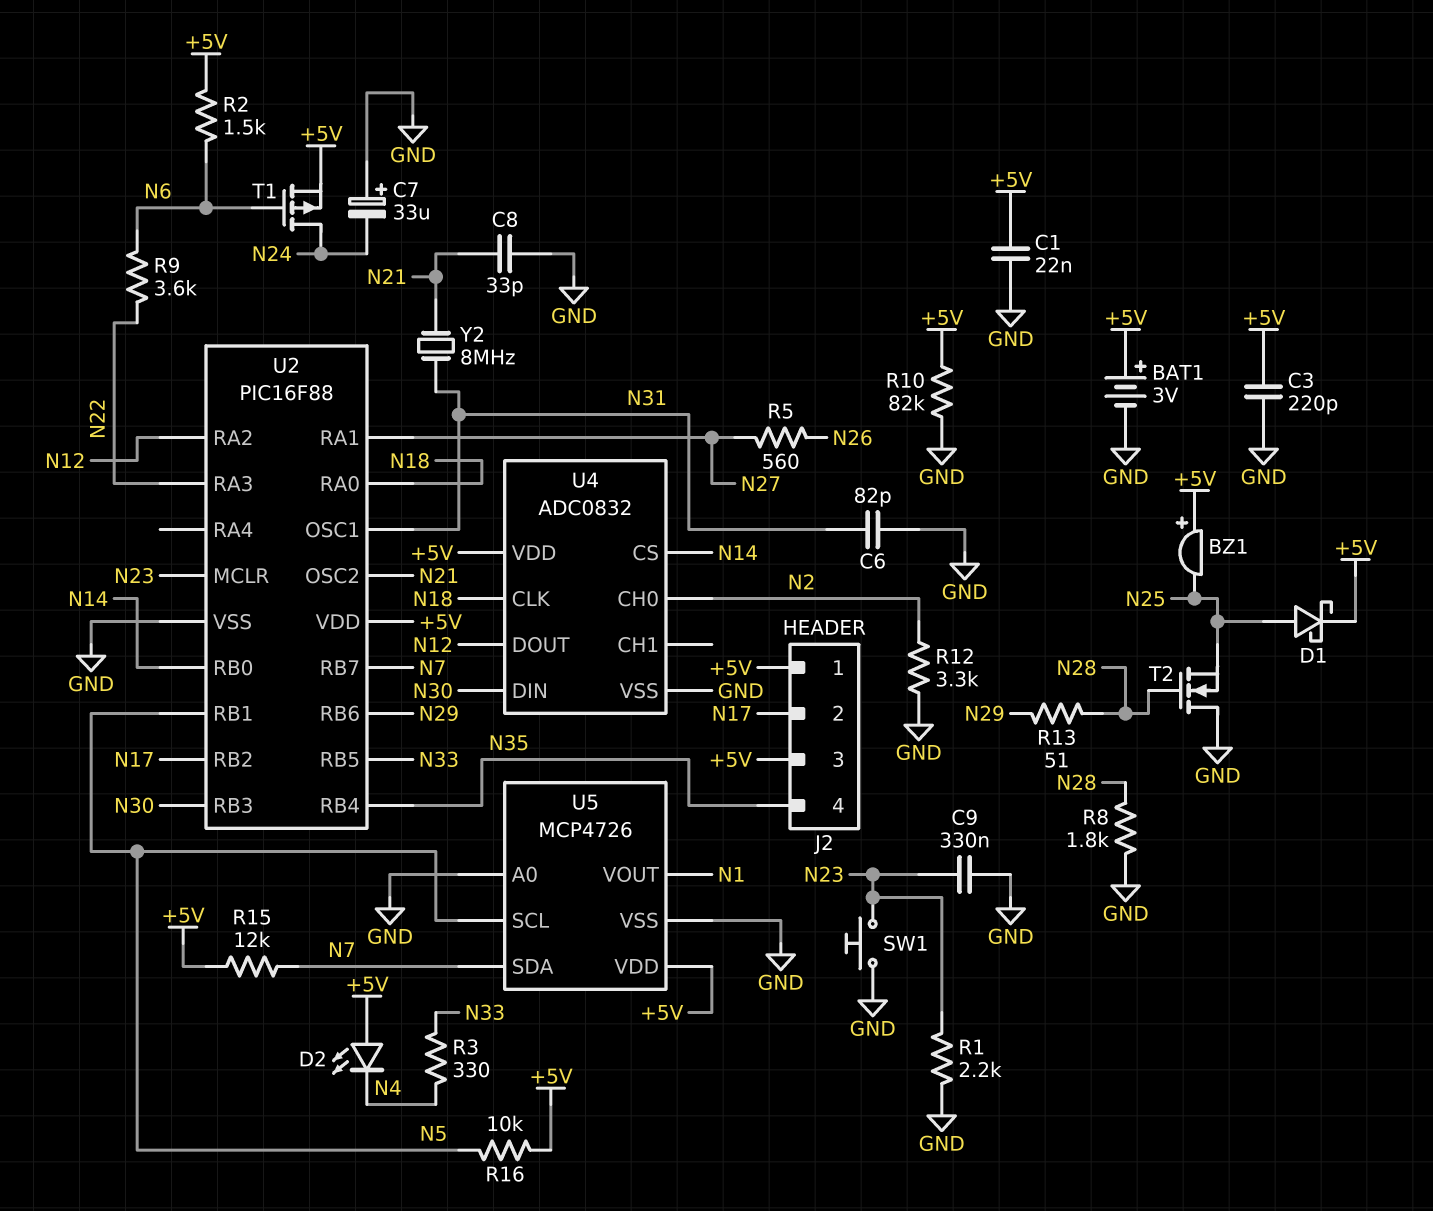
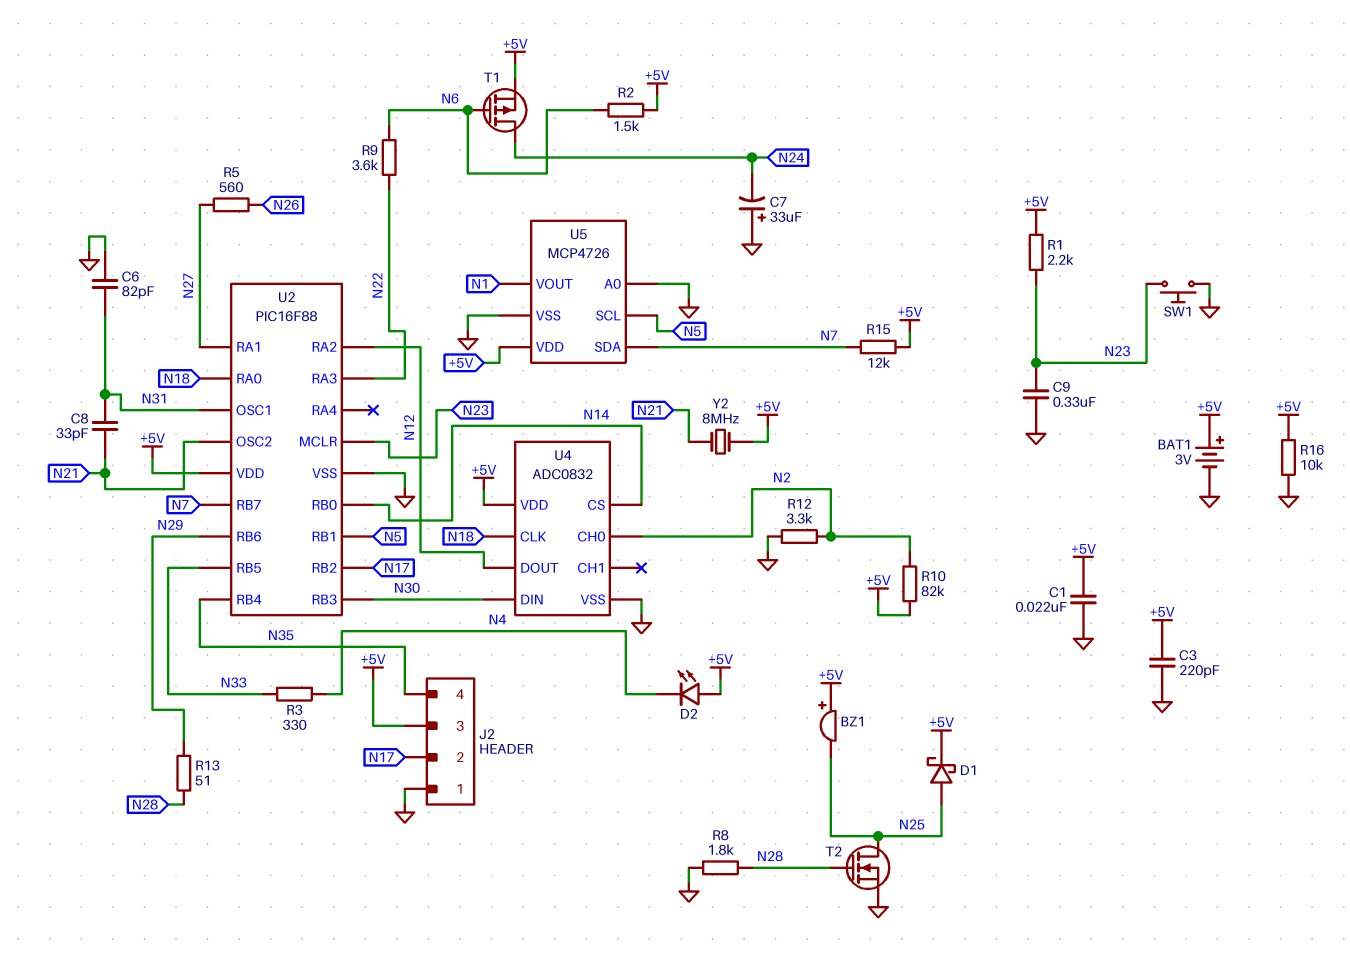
C8: 33pF (GND, N21) -> 33pF (N21, N31)
J2 pin 1: +5V -> GND
R1: 2.2k (GND, N23) -> 2.2k (+5V, N23)
R10: 82k (+5V, GND) -> 82k (+5V, N2)
R16: 10k (+5V, N5) -> 10k (+5V, GND)
T2: NMOS (G N28, D GND, S N25) -> NMOS (G N28, D N25, S GND)
Y2: 8MHz (N21, N31) -> 8MHz (+5V, N21)

